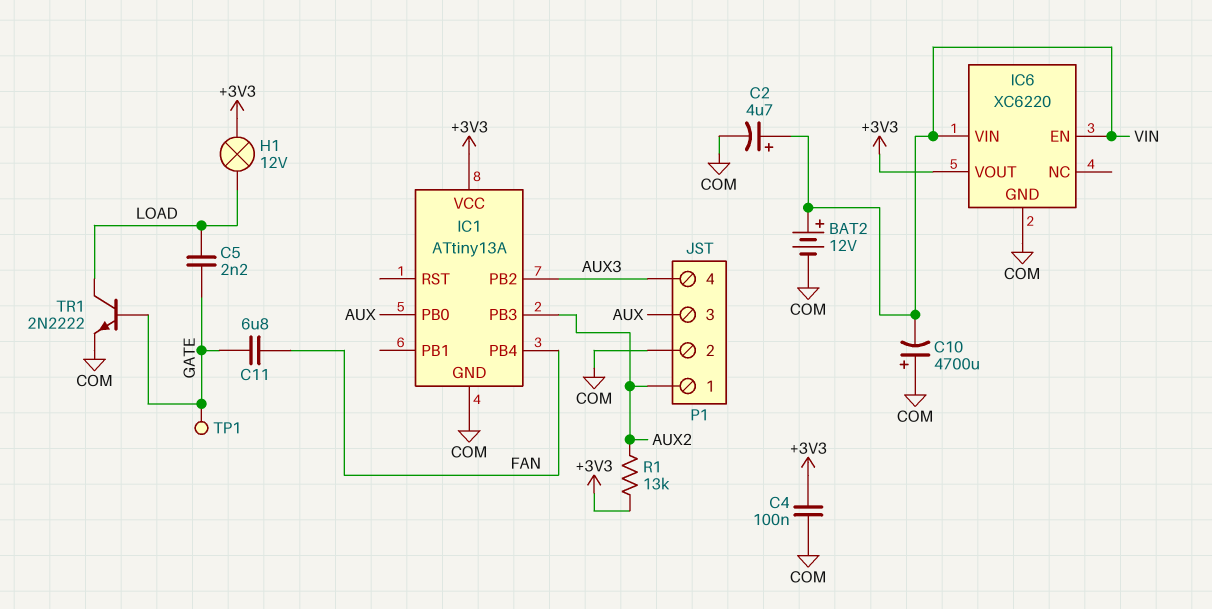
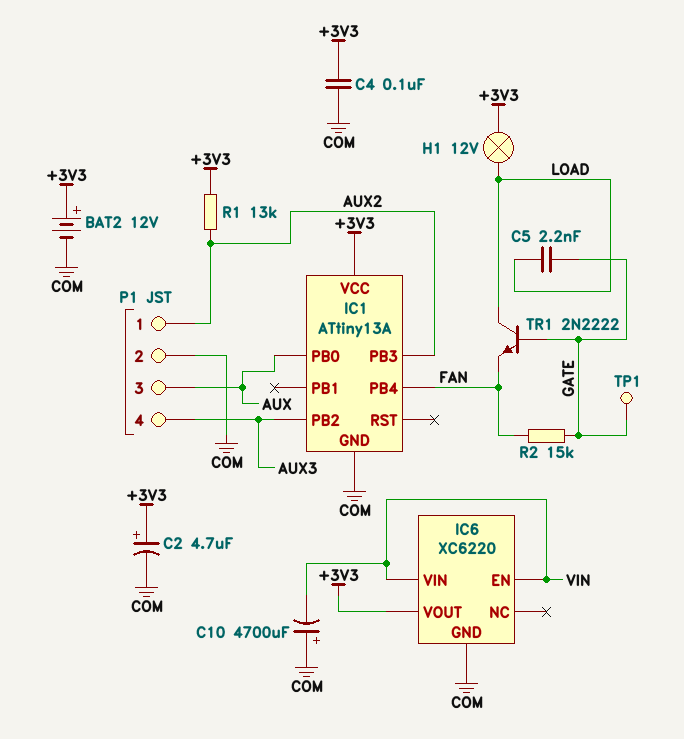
BAT2: 12V (plus VIN, minus COM) -> 12V (plus +3V3, minus COM)
C2: 4.7uF (plus VIN, minus COM) -> 4.7uF (plus +3V3, minus COM)
C11: 6.8uF (FAN, GATE) -> none
R2: none -> 15k (FAN, GATE)
TR1: NPN 2N2222 (B GATE, C LOAD, E COM) -> NPN 2N2222 (B GATE, C LOAD, E FAN)

